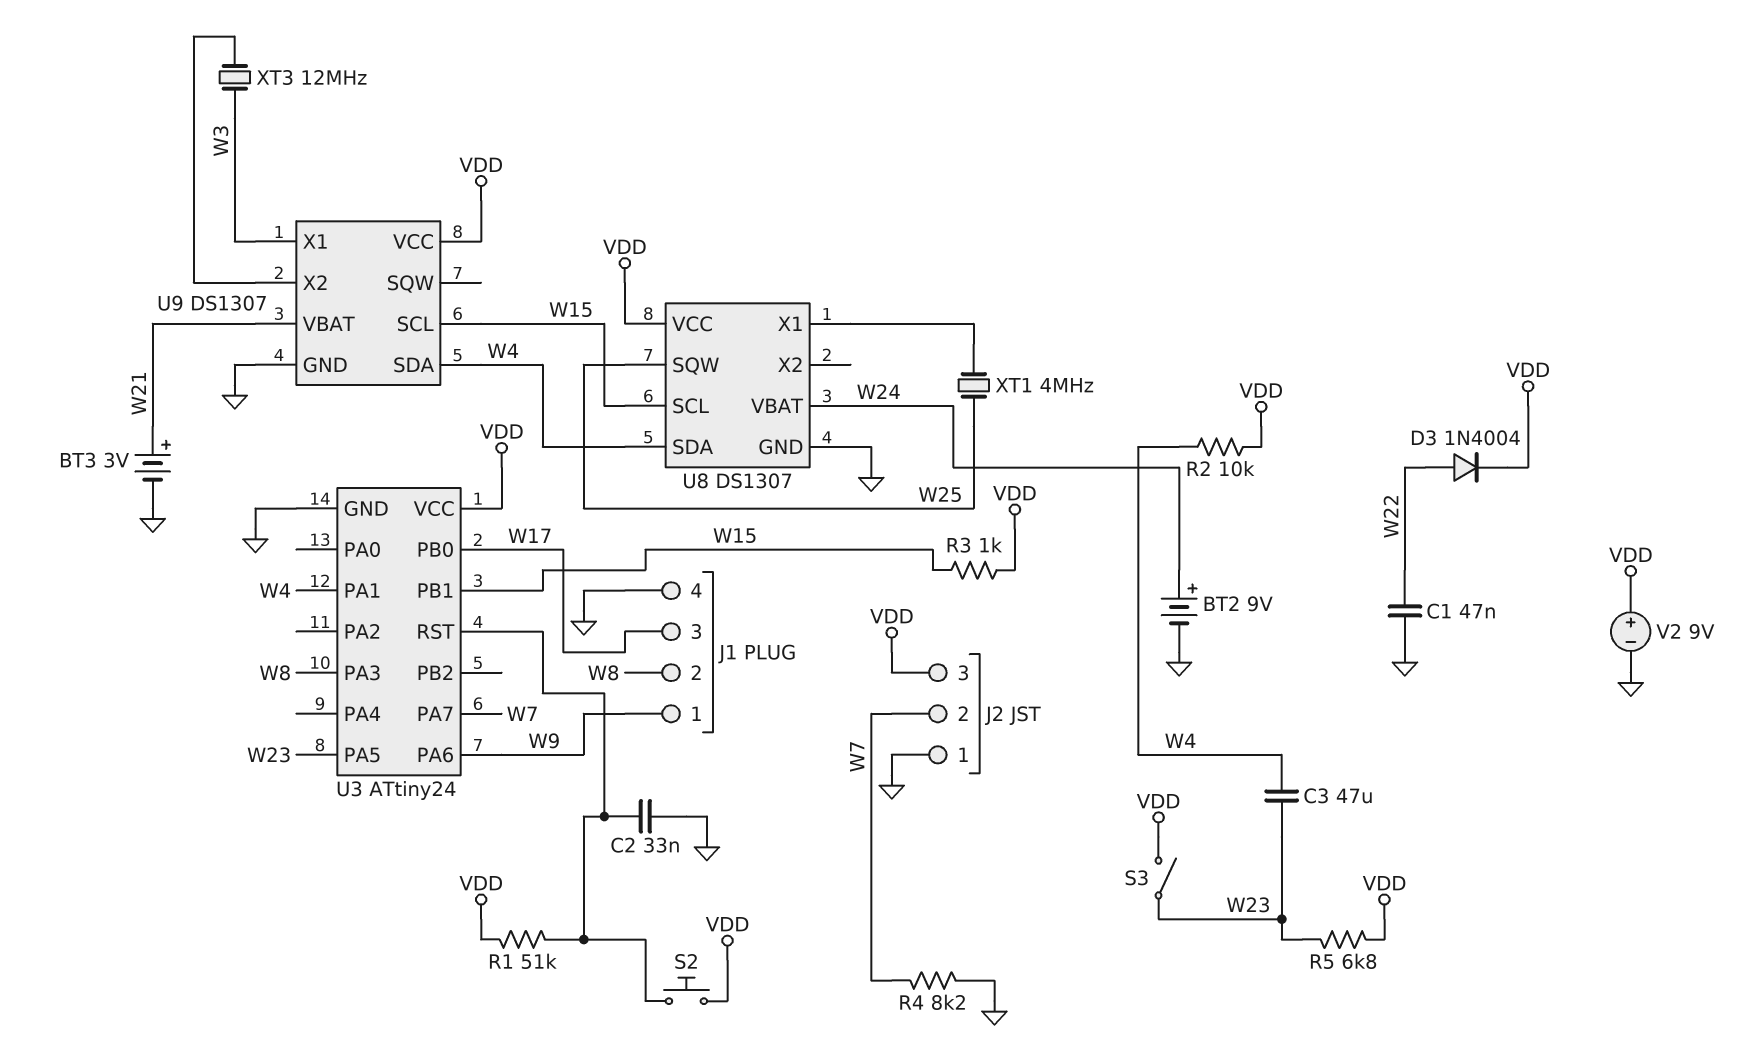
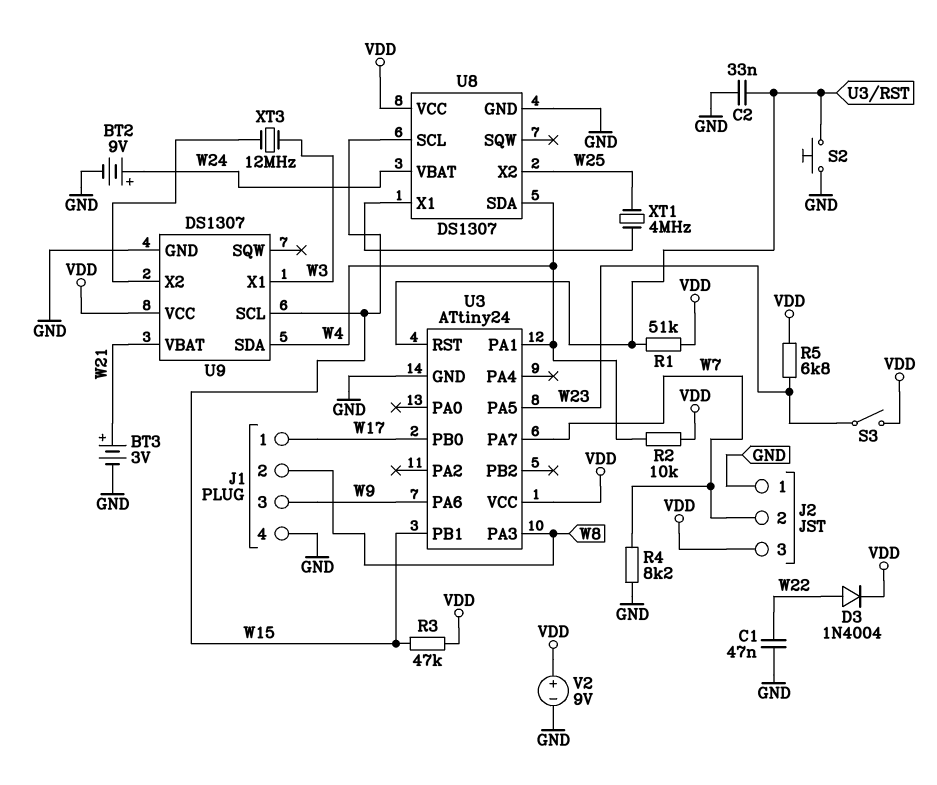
C3: 47uF (W4, W23) -> none
J1 pin 1: W9 -> W17
J1 pin 3: W17 -> W9
R3: 1k (VDD, W15) -> 47k (VDD, W15)
S2: button (U3/RST, VDD) -> button (GND, U3/RST)
U8 pin SQW: W25 -> none
U8 pin X2: none -> W25

